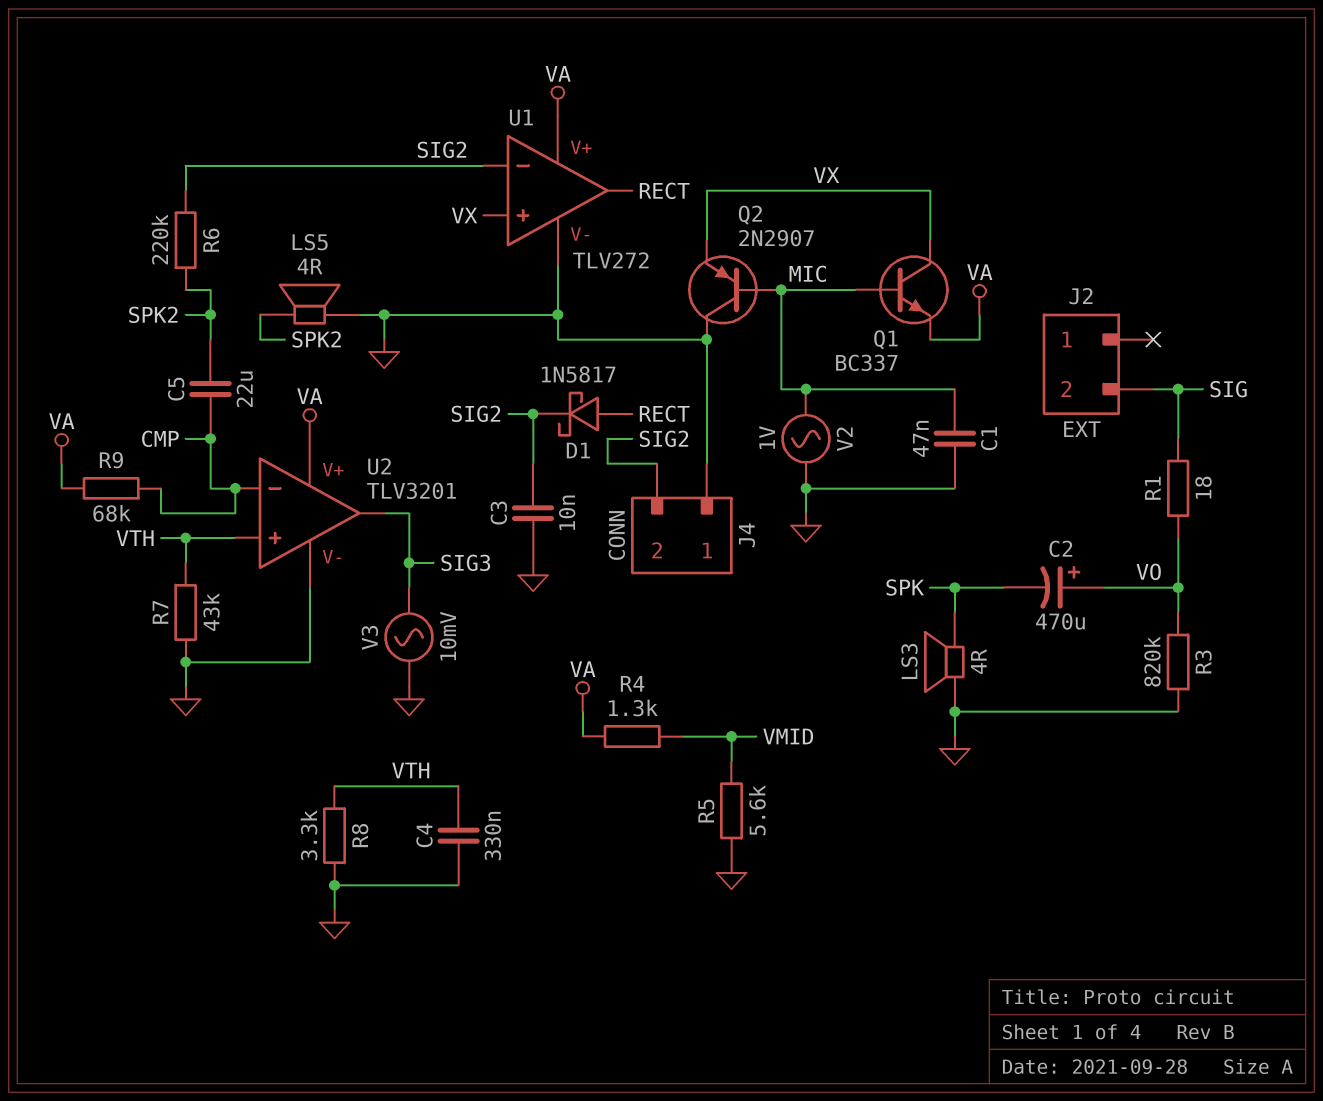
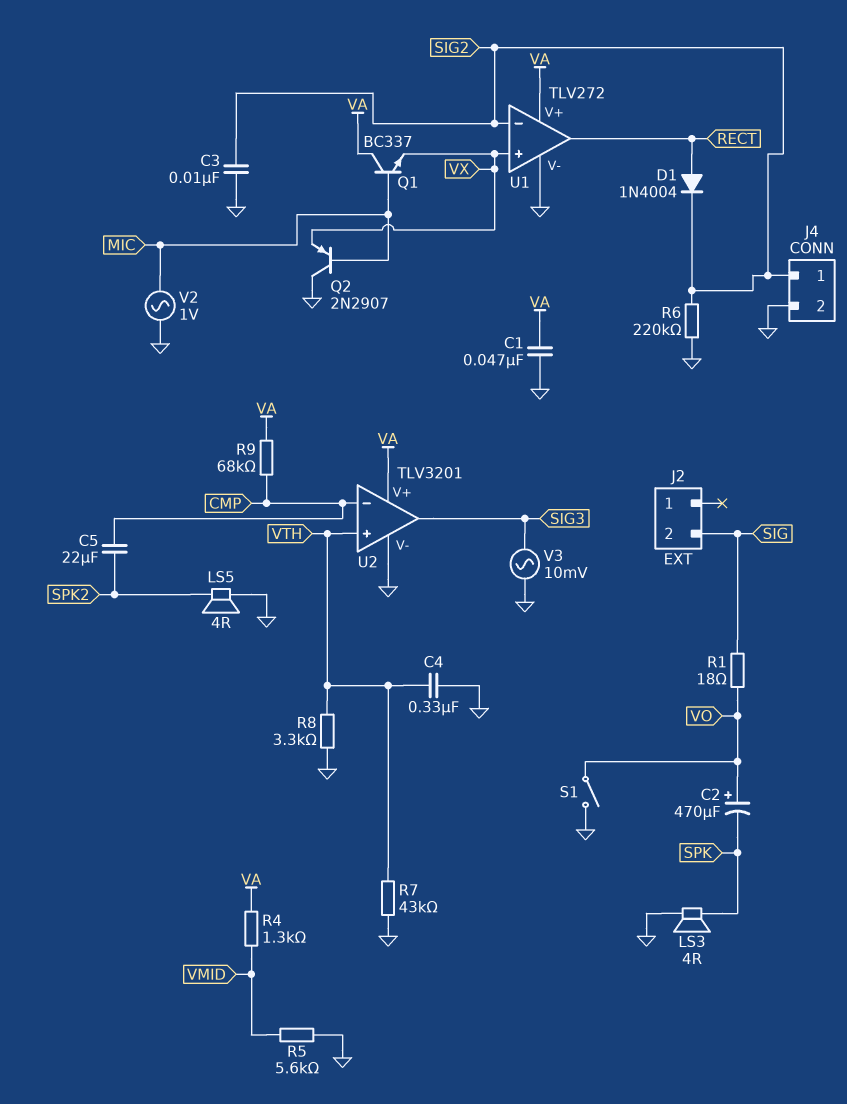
C1: 47nF (GND, MIC) -> 47nF (GND, VA)
D1: schottky 1N5817 (A RECT, K SIG2) -> diode 1N4004 (A RECT, K SIG2)
J4 pin 1: GND -> SIG2
J4 pin 2: SIG2 -> GND
Q1: NPN BC337 (B MIC, C VX, E VA) -> NPN BC337 (B MIC, C VA, E VX)
R3: 820k (GND, VO) -> none
R6: 220k (SIG2, SPK2) -> 220k (GND, SIG2)
S1: none -> switch (GND, VO)

